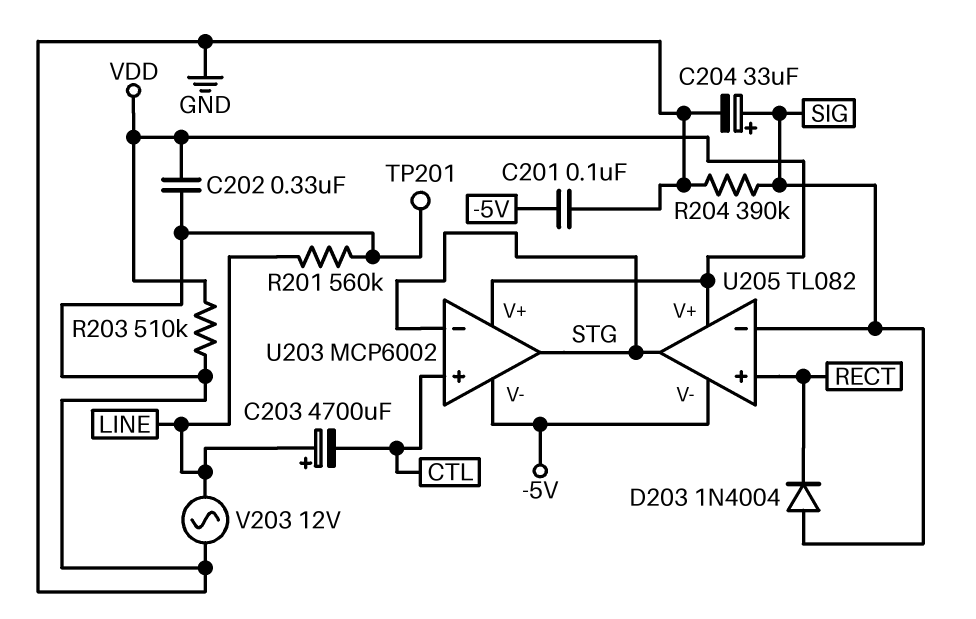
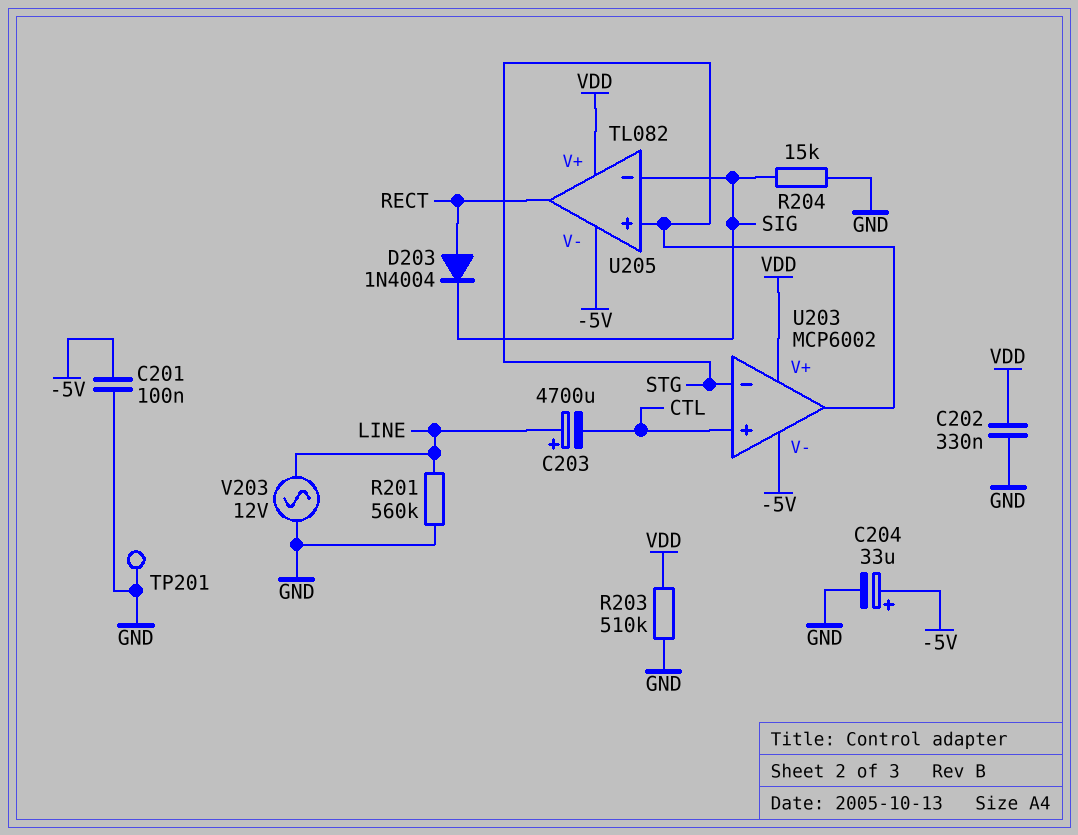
C204: 33uF (plus SIG, minus GND) -> 33uF (plus -5V, minus GND)
D203: diode 1N4004 (A SIG, K RECT) -> diode 1N4004 (A RECT, K SIG)
R204: 390k (GND, SIG) -> 15k (GND, SIG)
U205 pin in+: RECT -> STG
U205 pin out: STG -> RECT

